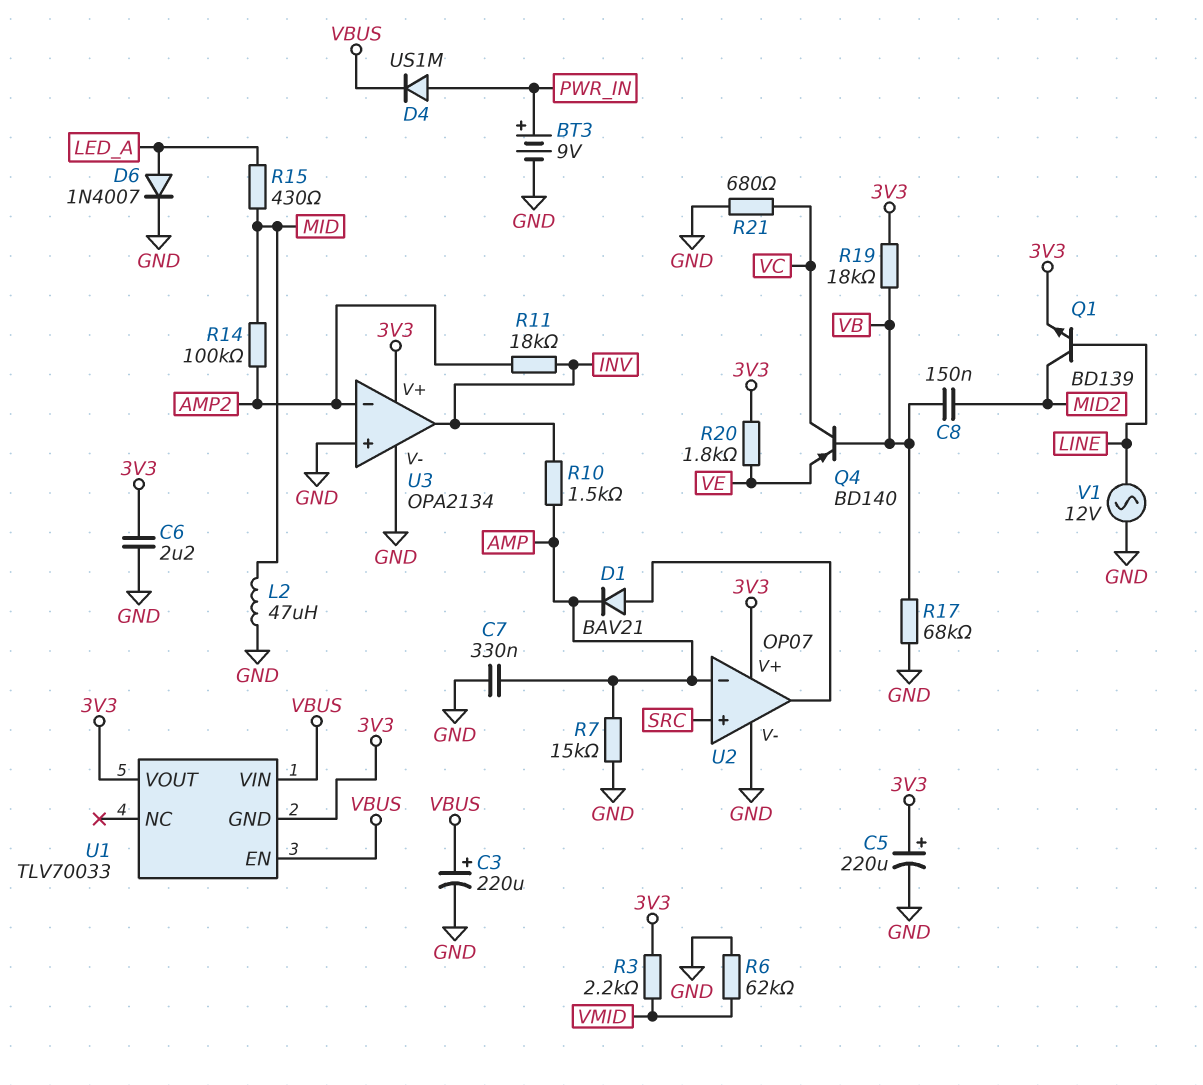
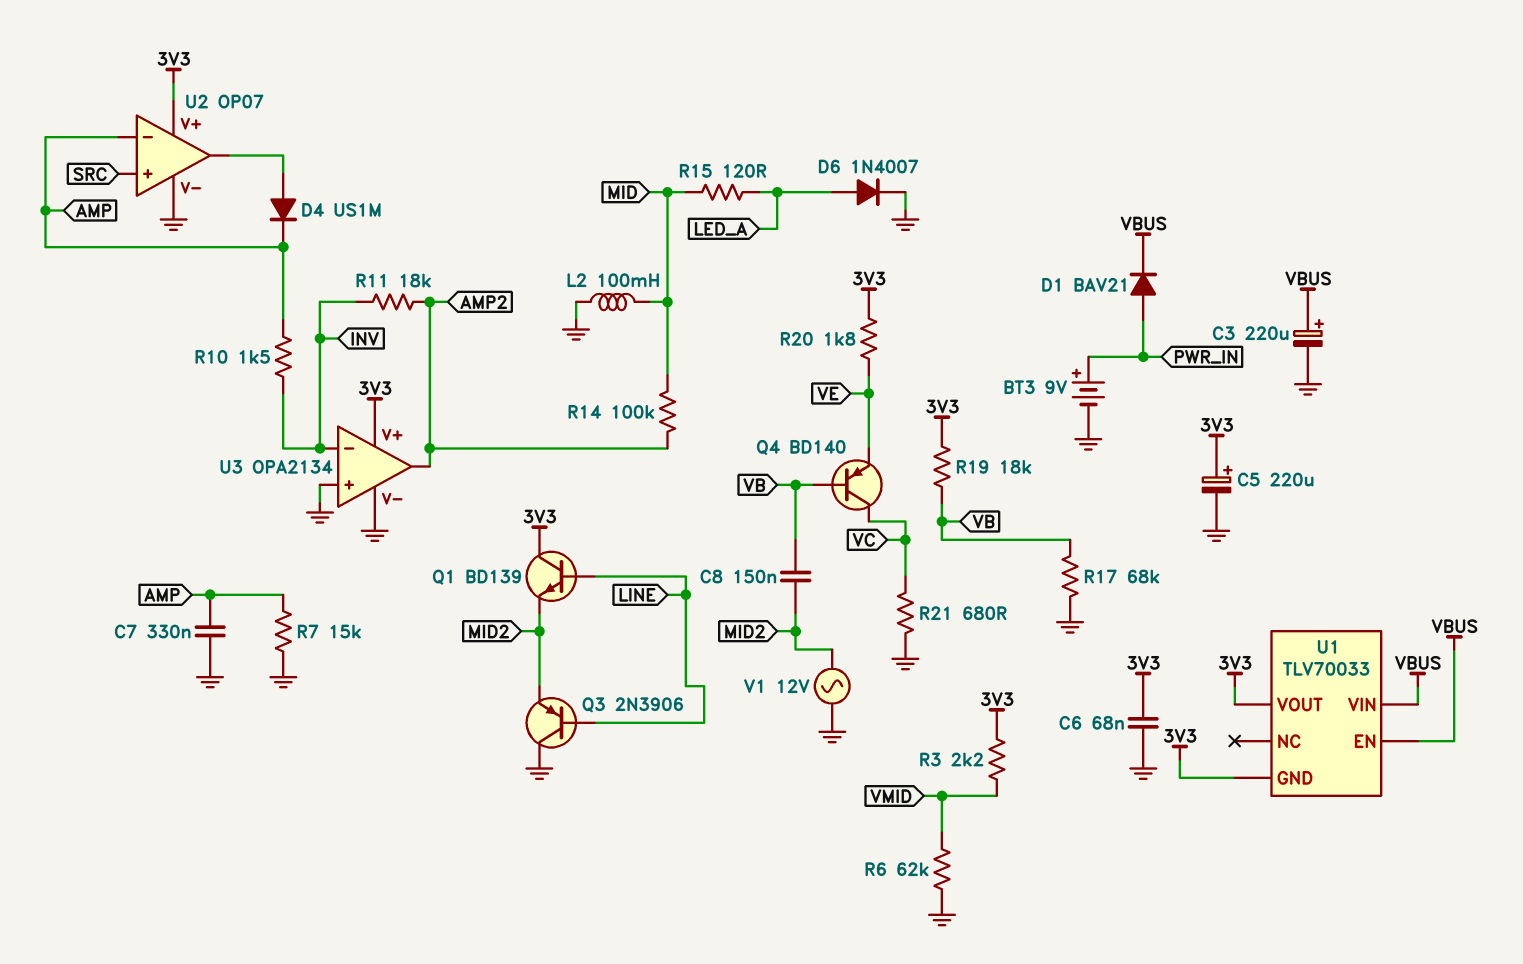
C6: 2.2uF (3V3, GND) -> 68nF (3V3, GND)
D1: diode BAV21 (A U2/out, K AMP) -> diode BAV21 (A PWR_IN, K VBUS)
D4: diode US1M (A PWR_IN, K VBUS) -> diode US1M (A U2/out, K AMP)
L2: 47uH (GND, MID) -> 100mH (GND, MID)
Q1: NPN BD139 (B LINE, C MID2, E 3V3) -> NPN BD139 (B LINE, C 3V3, E MID2)
Q3: none -> PNP 2N3906 (B LINE, C GND, E MID2)
R15: 430 (LED_A, MID) -> 120 (LED_A, MID)
U3 pin in-: AMP2 -> INV
U3 pin out: INV -> AMP2
V1: AC 12V (GND, LINE) -> AC 12V (GND, MID2)

